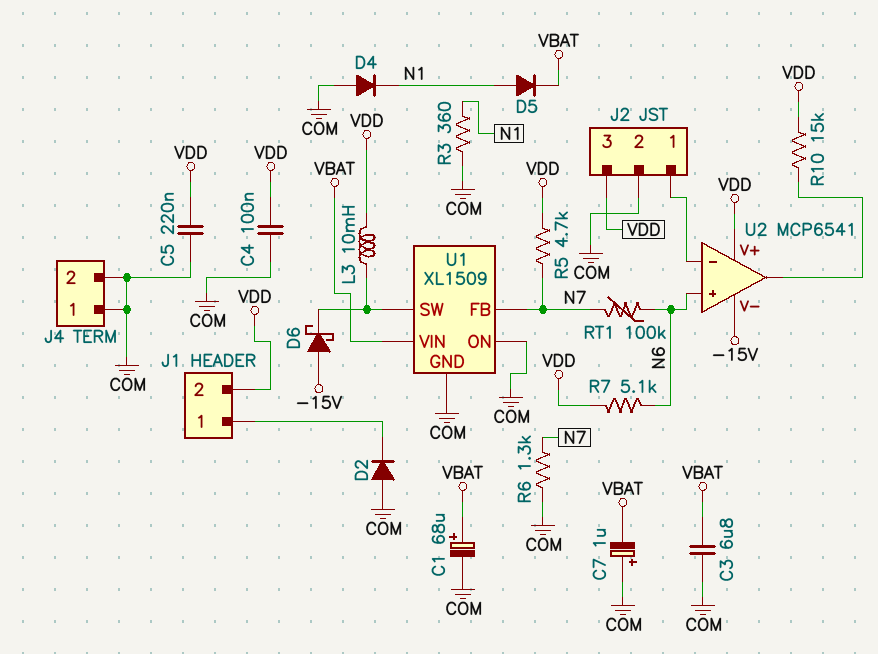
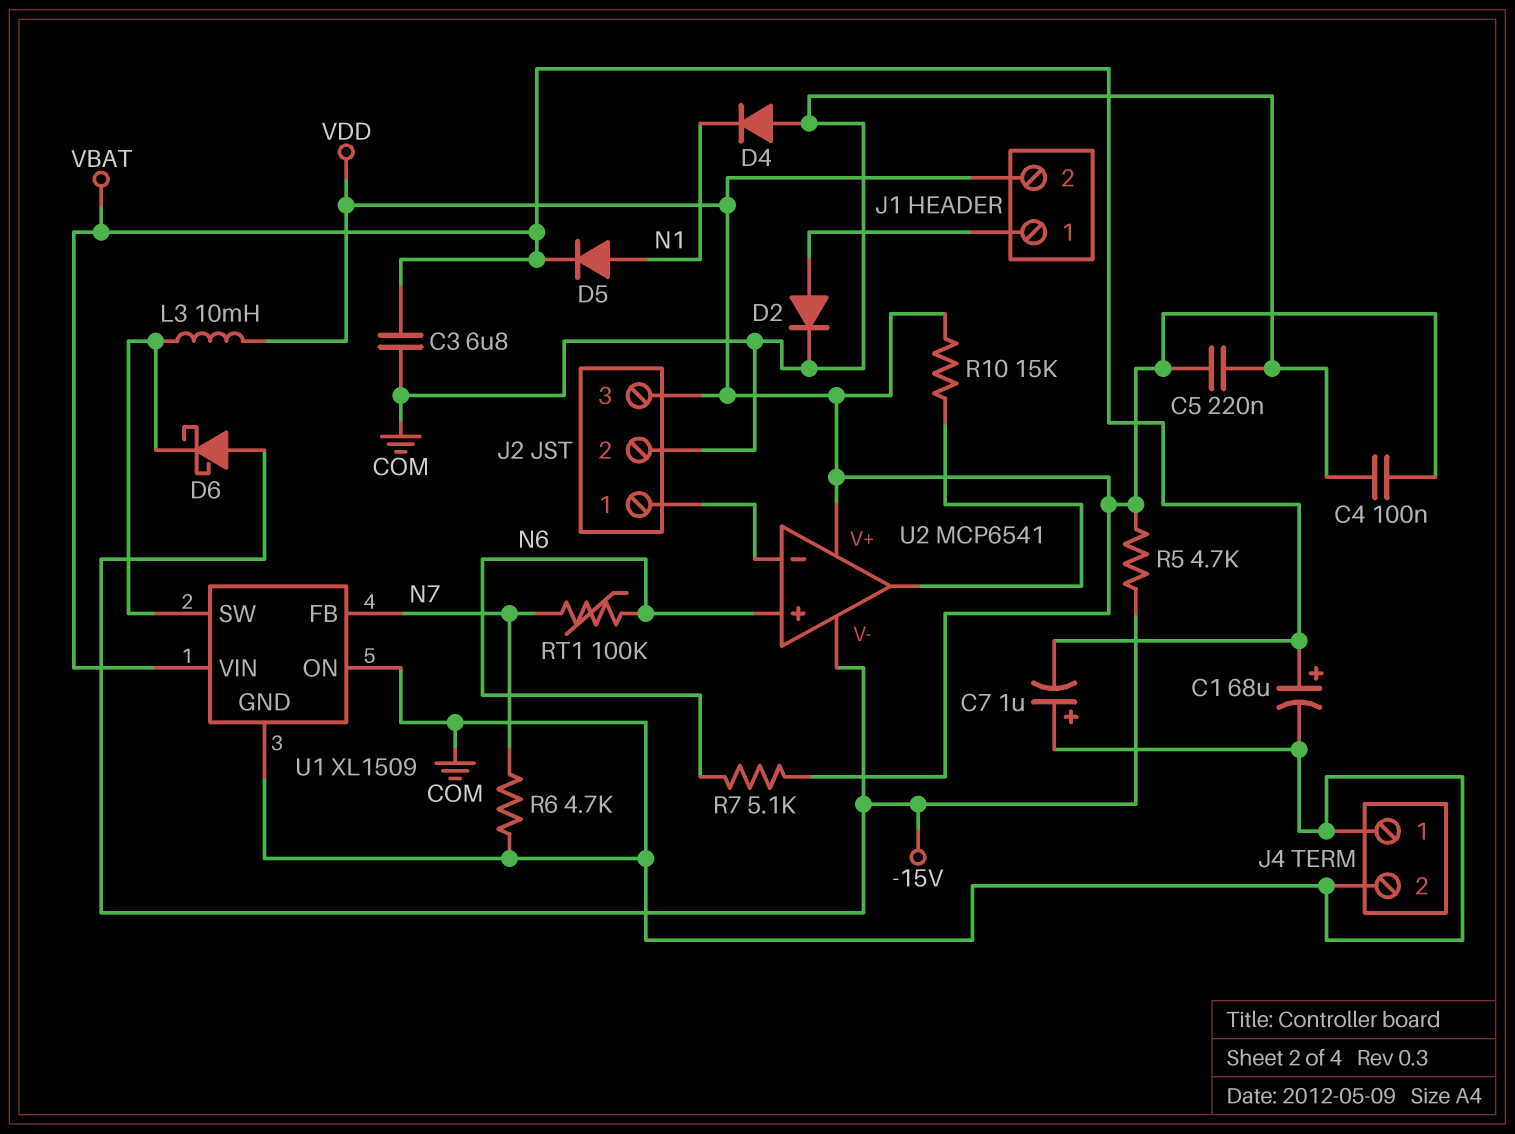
D2: diode (A COM, K J1/1) -> diode (A J1/1, K COM)
R3: 360 (COM, N1) -> none
R5: 4.7k (N7, VDD) -> 4.7k (-15V, VDD)
R6: 1.3k (COM, N7) -> 4.7k (COM, N7)

